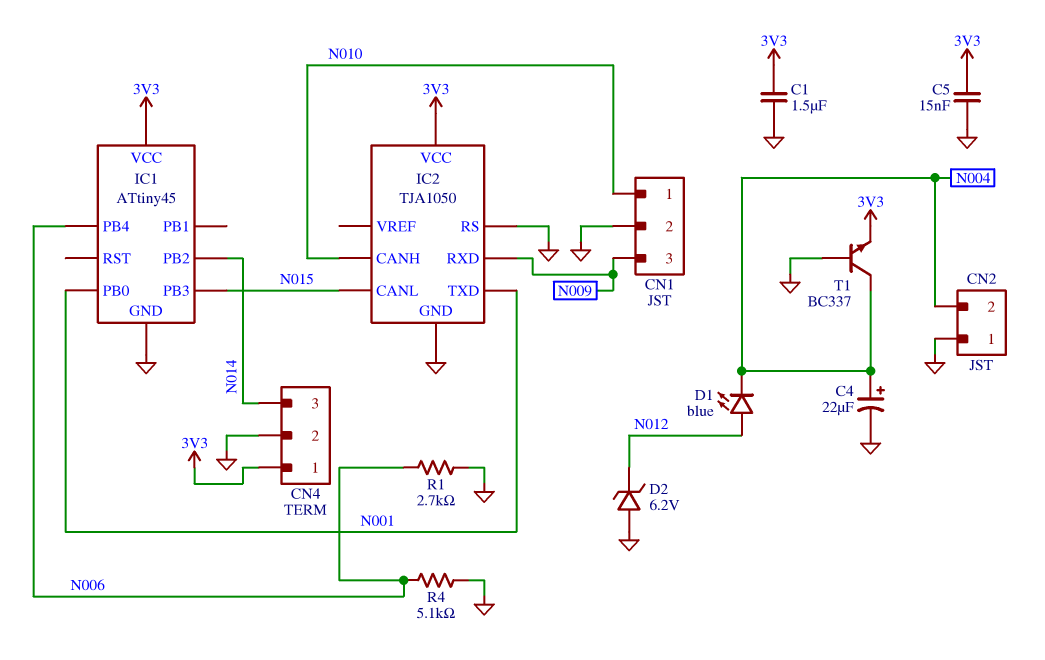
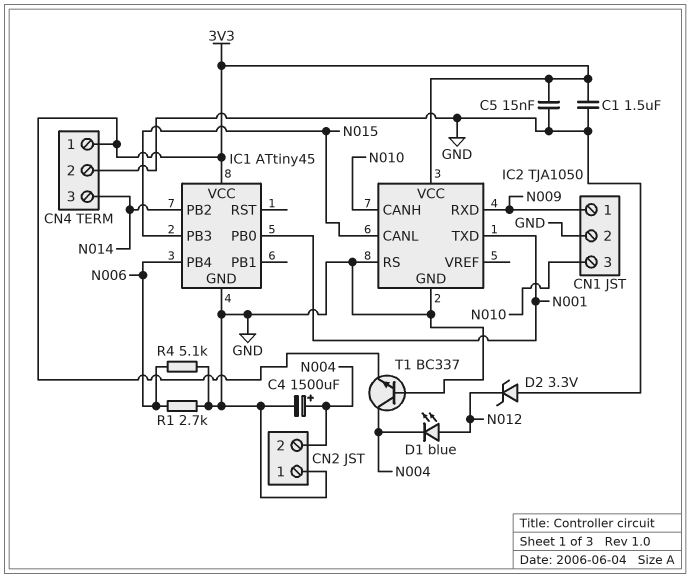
C4: 22uF (plus N004, minus GND) -> 1500uF (plus N004, minus GND)
CN1 pin 1: N010 -> N009
CN1 pin 3: N009 -> N010
D2: zener 6.2V (A GND, K N012) -> zener 3.3V (A GND, K N012)

